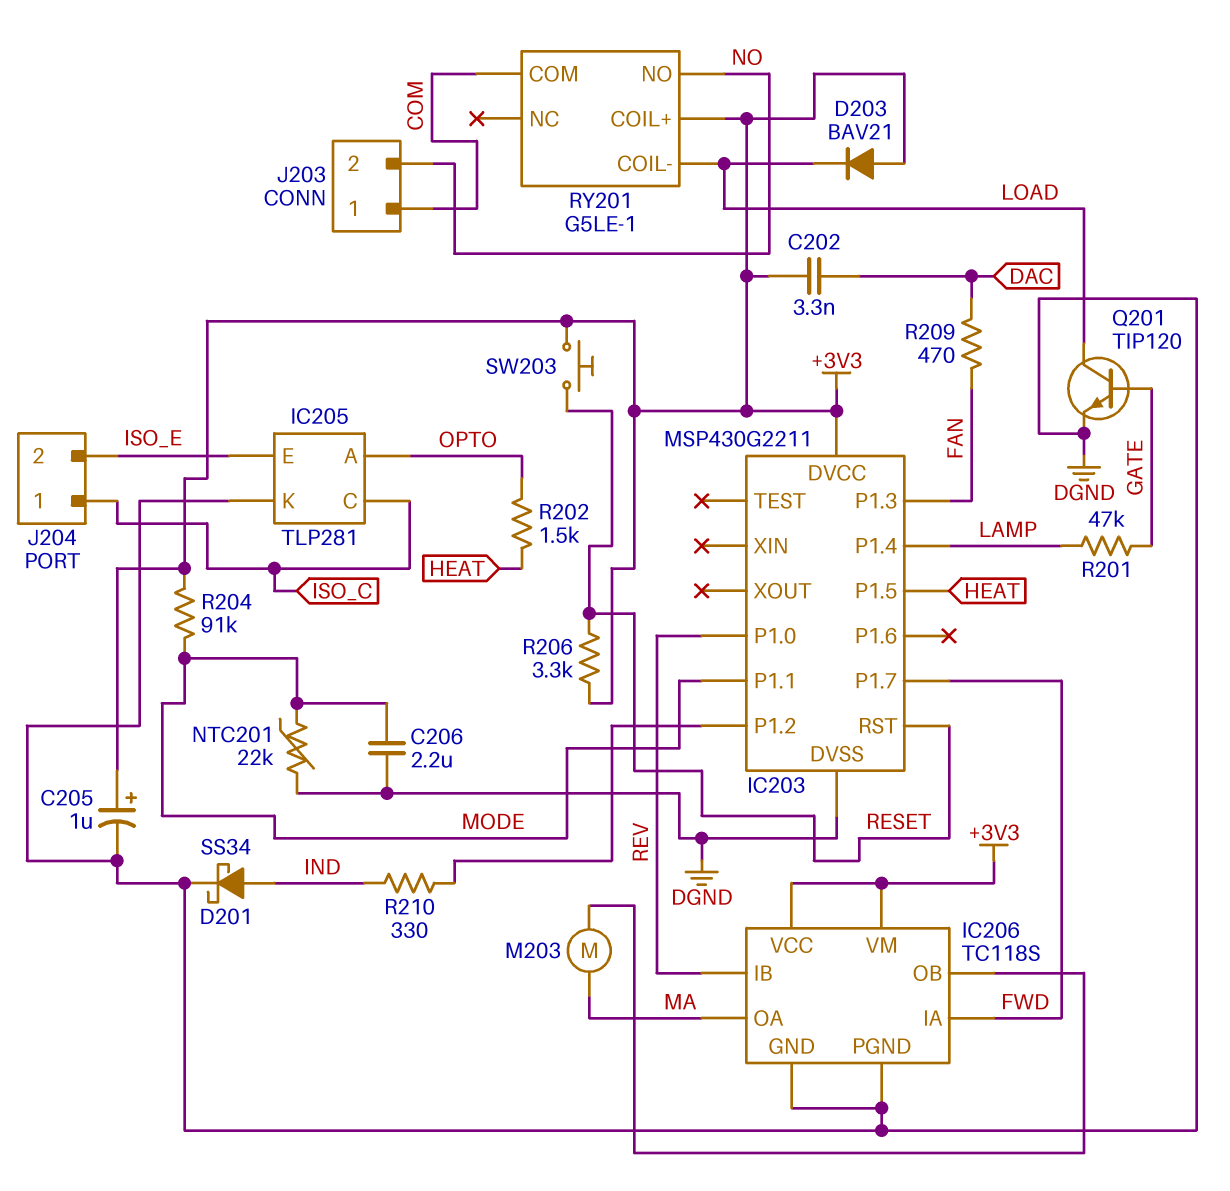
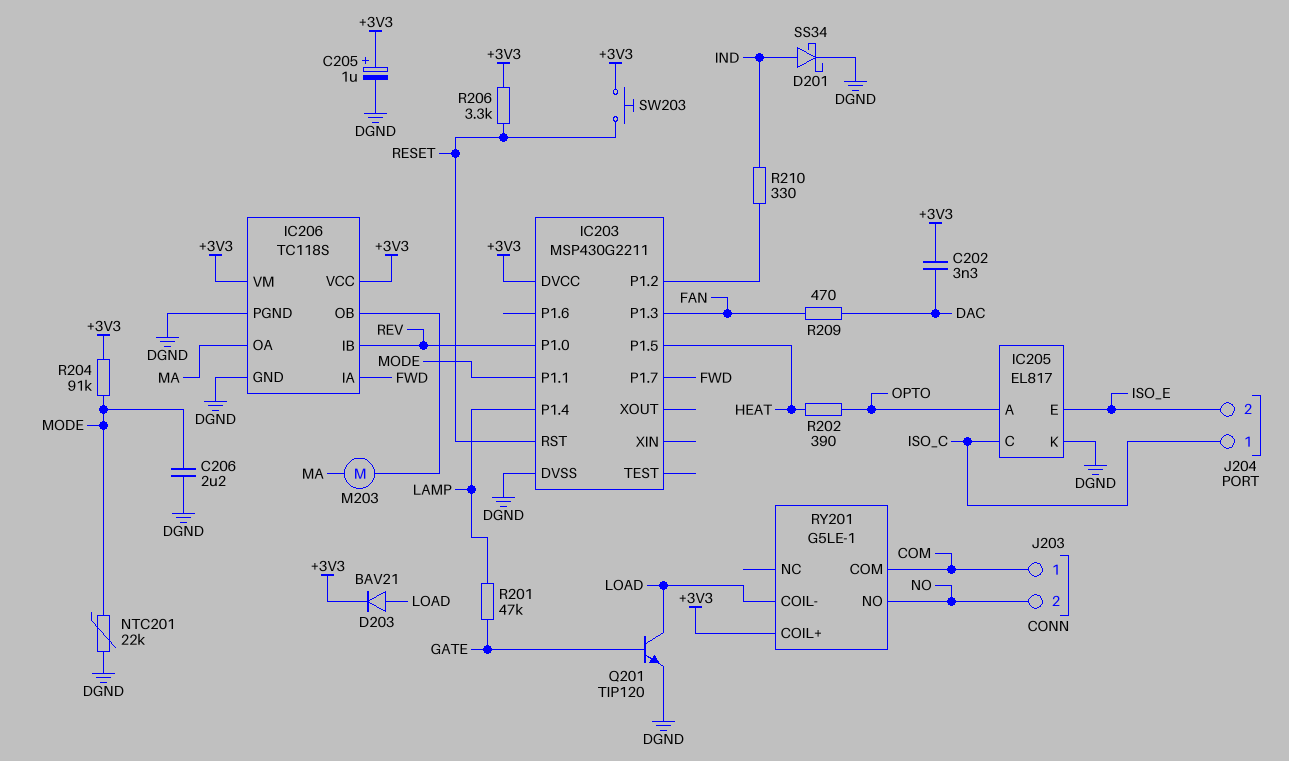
D203: diode BAV21 (A +3V3, K LOAD) -> diode BAV21 (A LOAD, K +3V3)
IC205: TLP281 -> EL817
R202: 1.5k (HEAT, OPTO) -> 390 (HEAT, OPTO)

